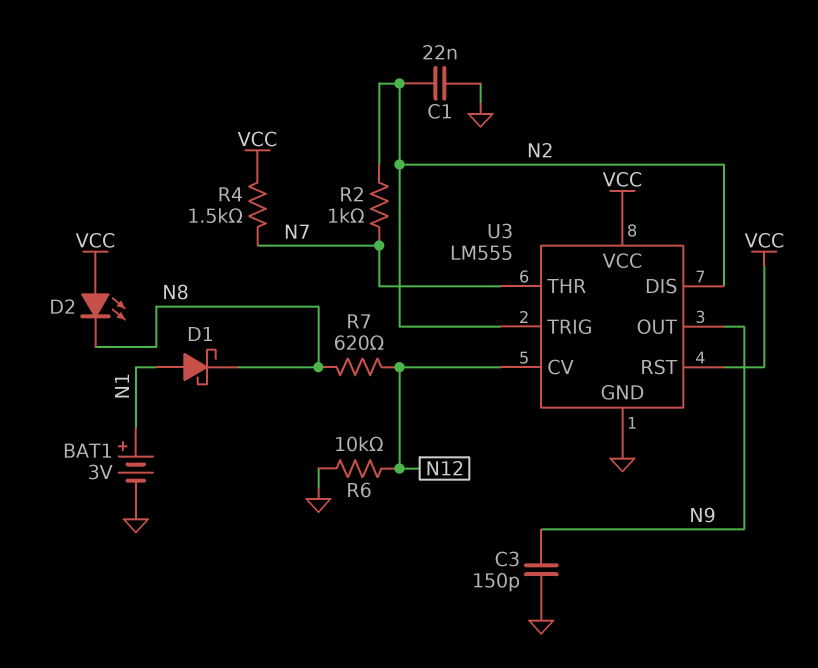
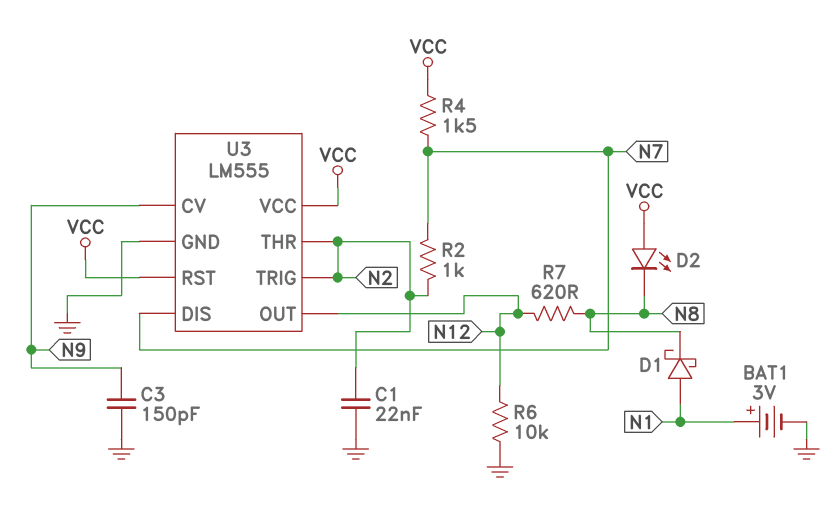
U3 pin CV: N12 -> N9
U3 pin DIS: N2 -> N7
U3 pin OUT: N9 -> N12
U3 pin THR: N7 -> N2

